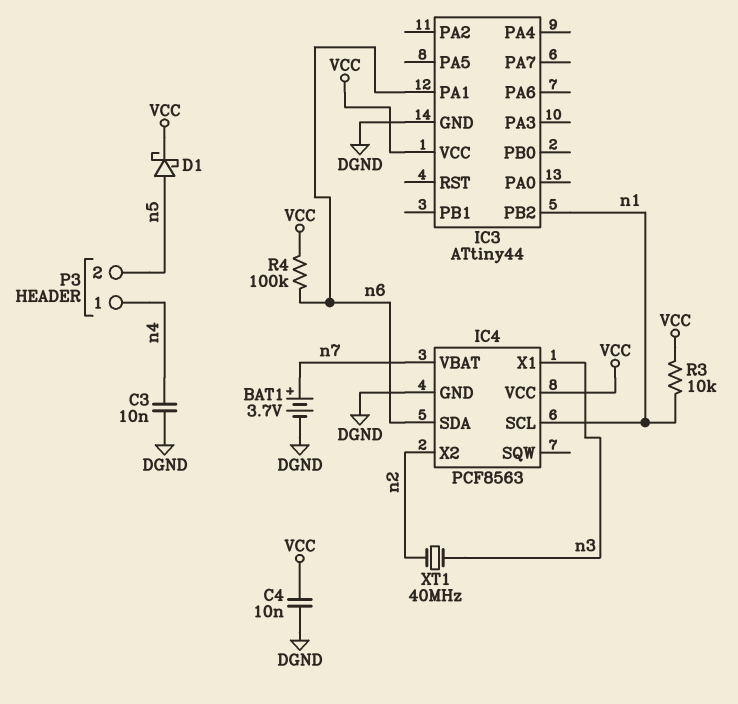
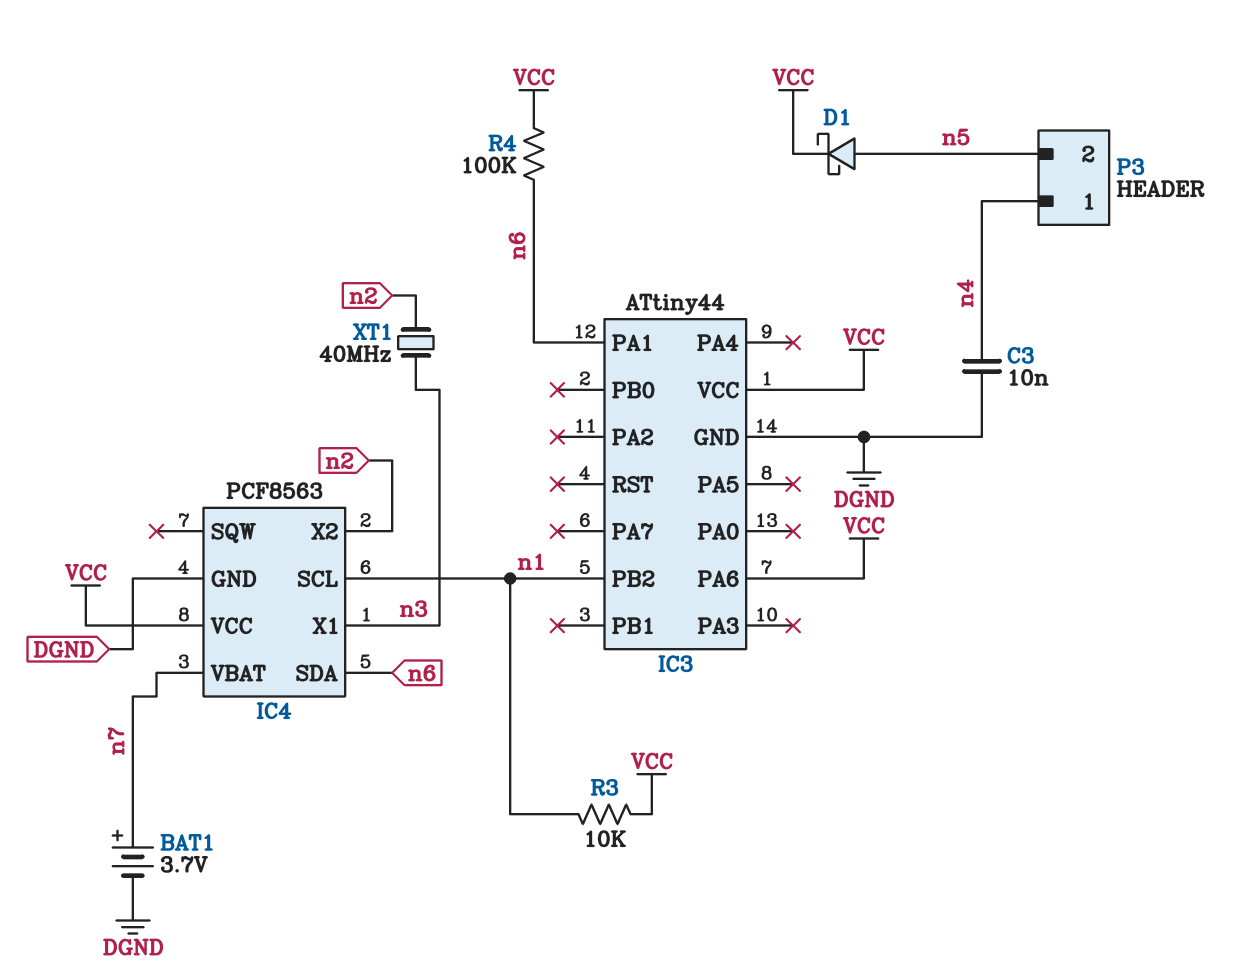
C4: 10nF (DGND, VCC) -> none
IC3 pin PA6: none -> VCC

